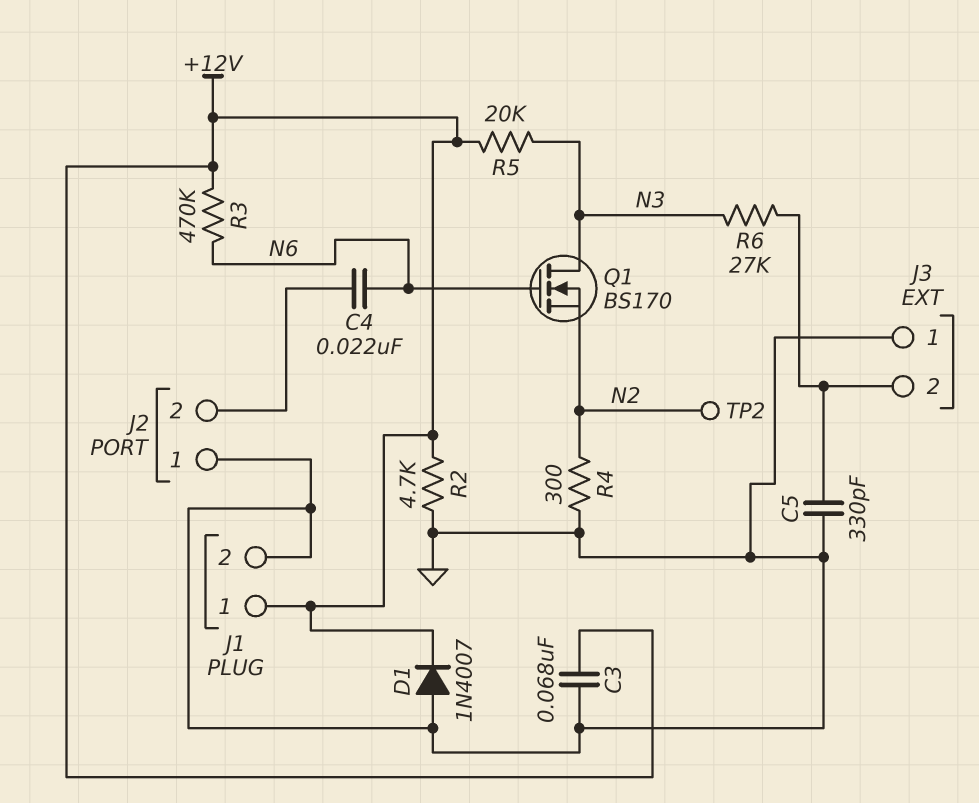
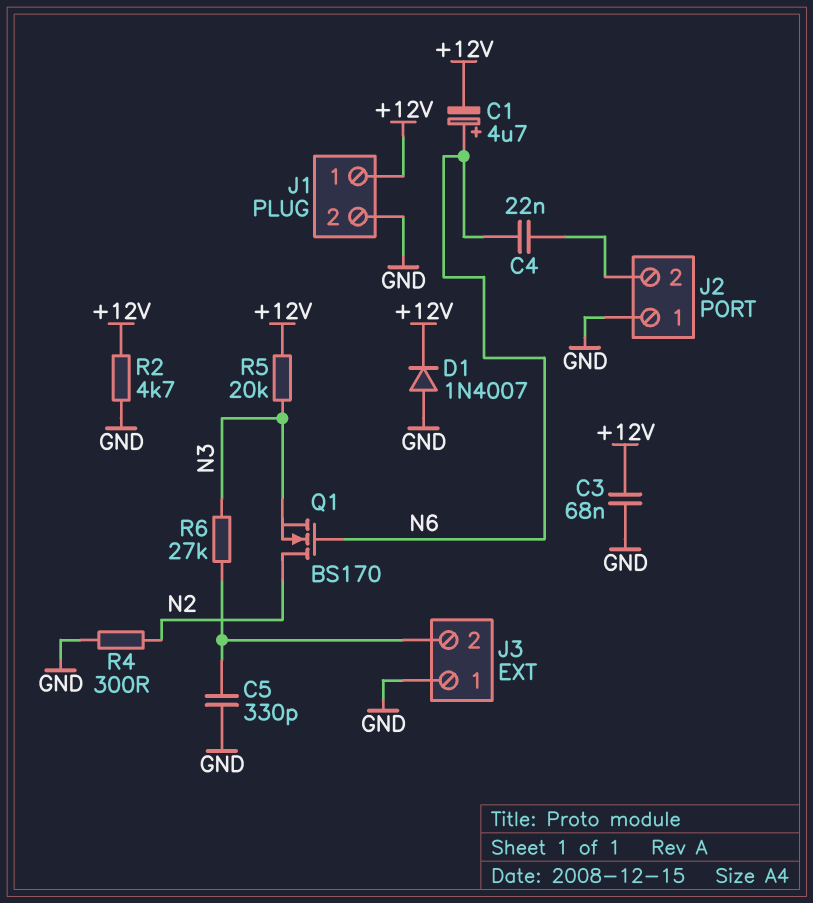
C1: none -> 4.7uF (plus N6, minus +12V)
Q1: NMOS BS170 (G N6, D N3, S N2) -> NMOS BS170 (G N6, D N2, S N3)
R3: 470k (+12V, N6) -> none
TP2: test point (N2) -> none

